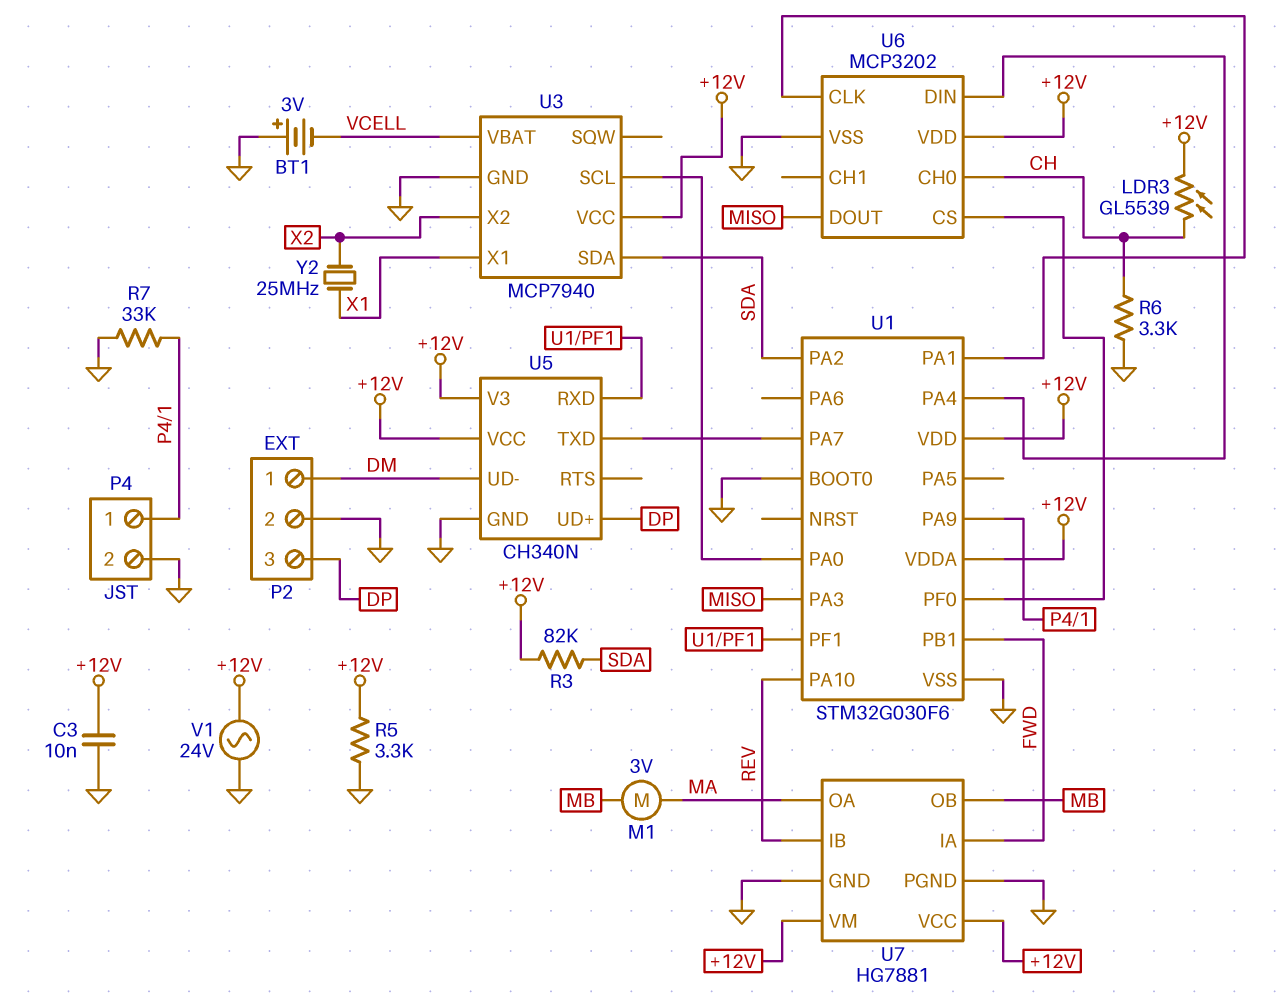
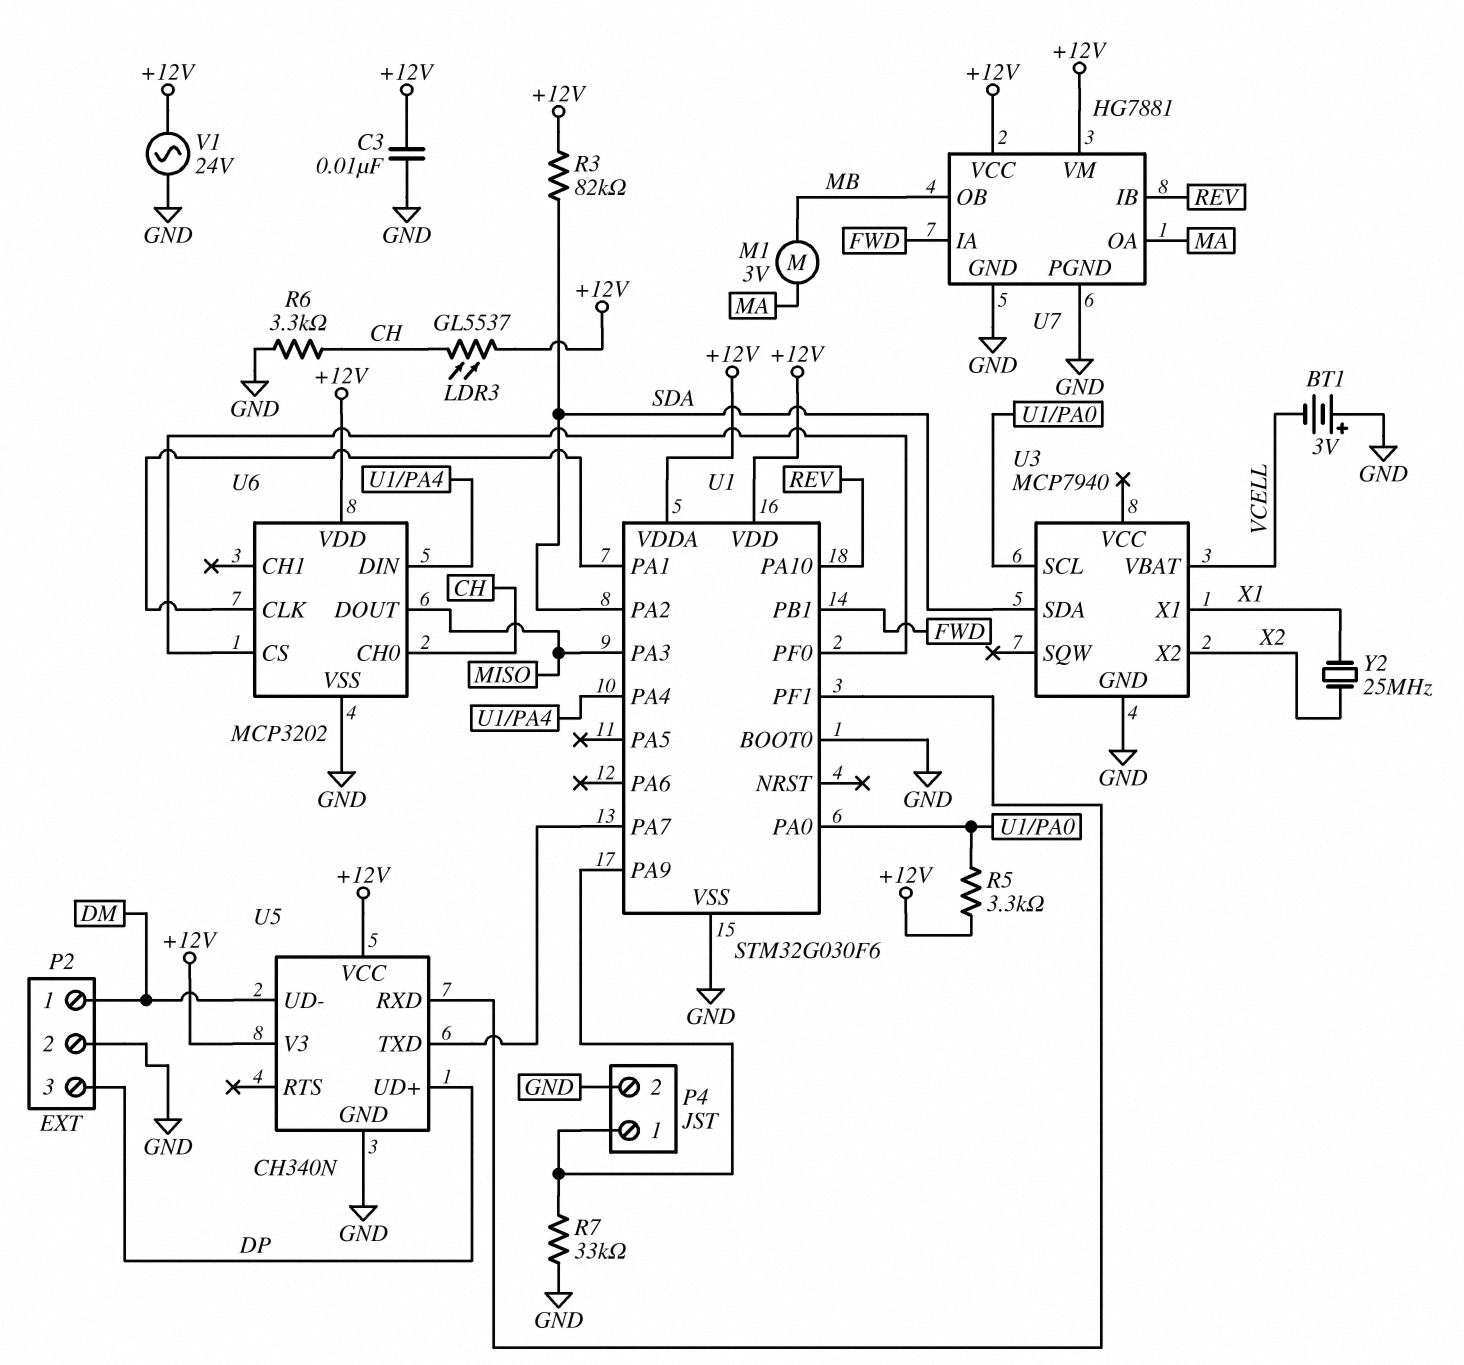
LDR3: GL5539 (+12V, CH) -> GL5537 (+12V, CH)
R5: 3.3k (+12V, GND) -> 3.3k (+12V, U1/PA0)
U3 pin VCC: +12V -> none

